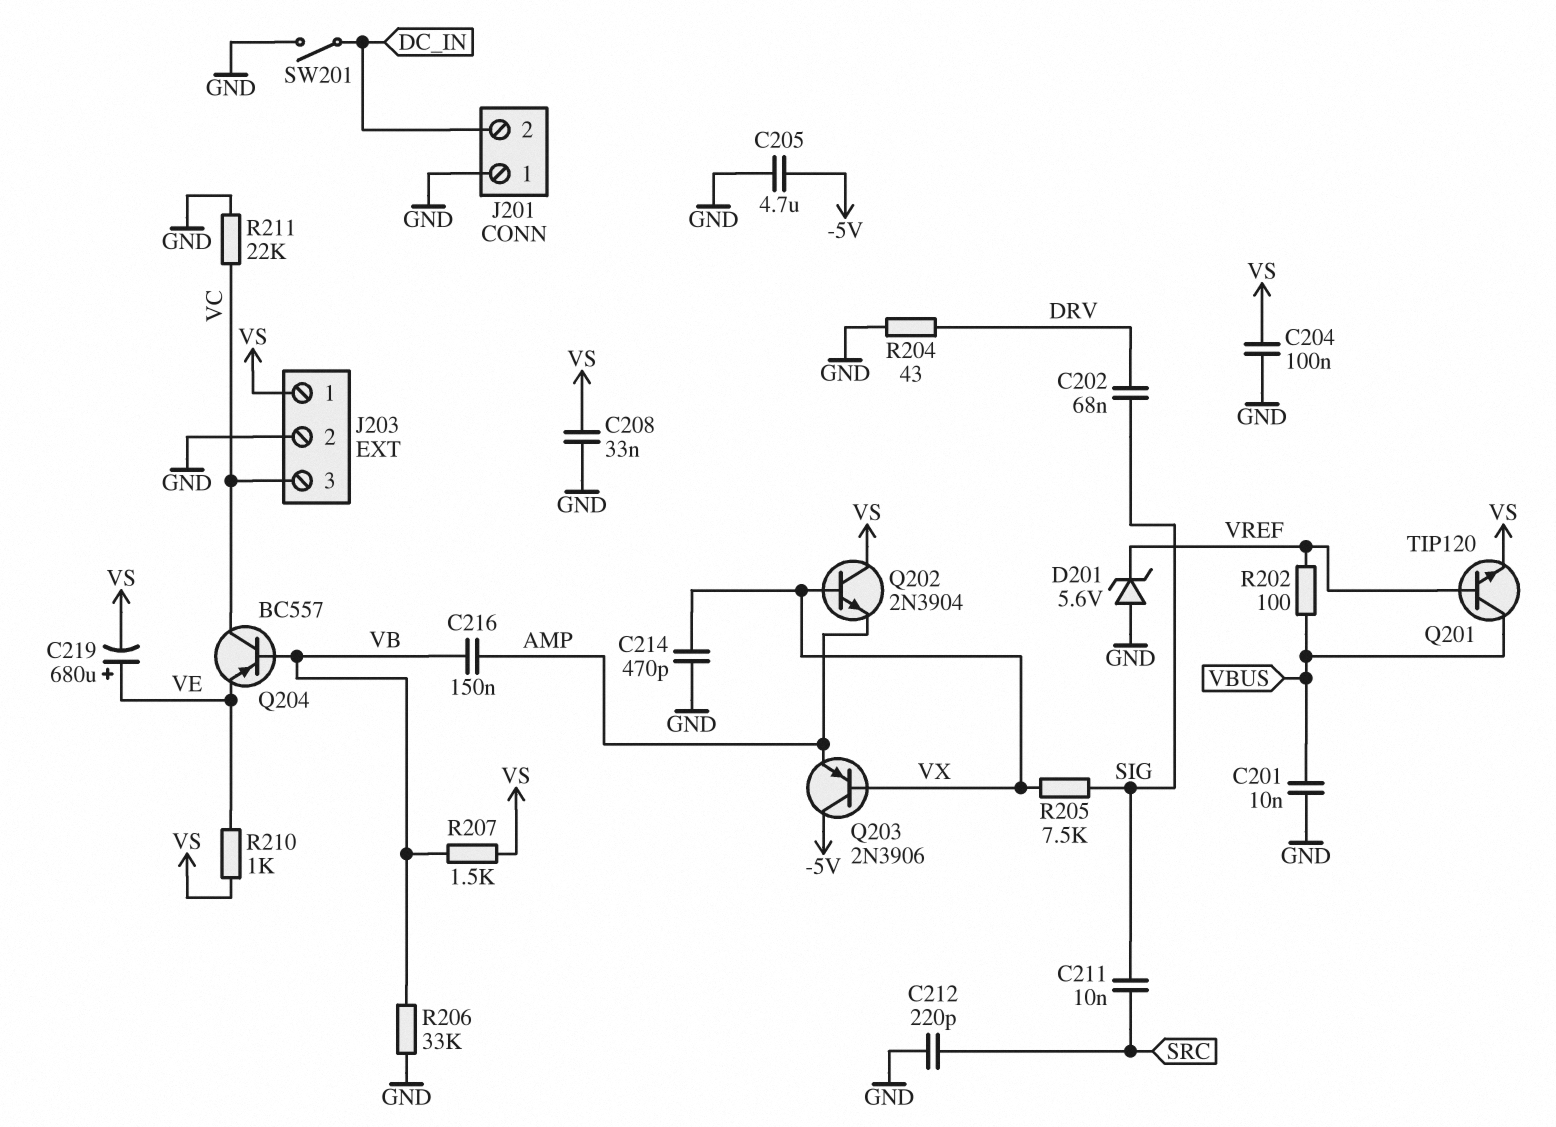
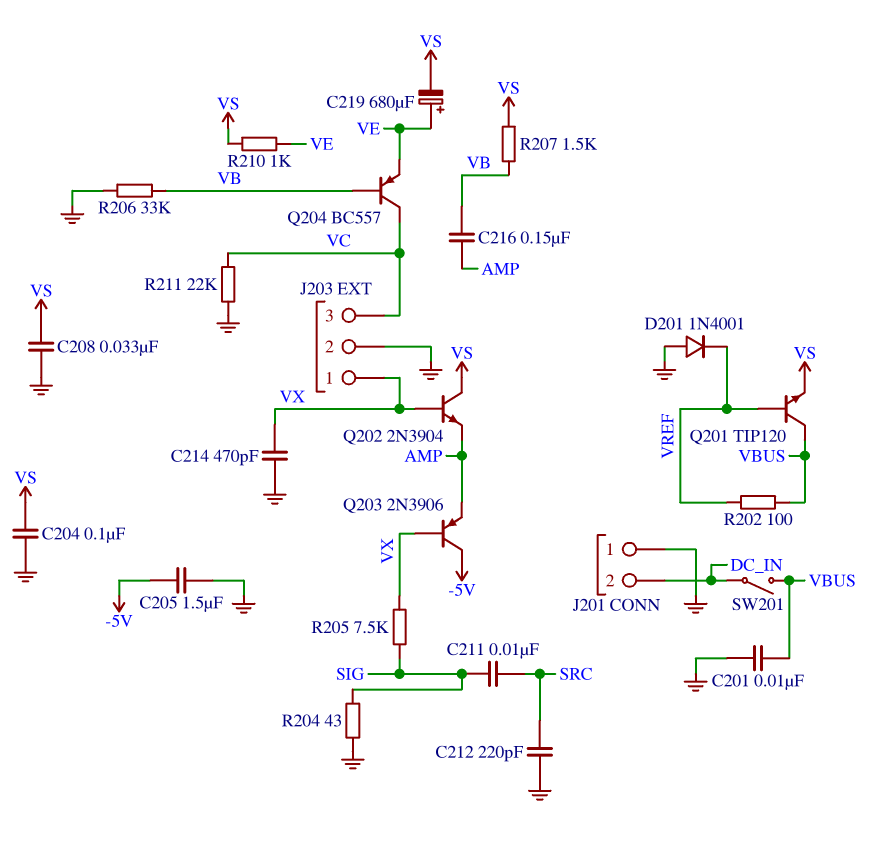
C202: 68nF (DRV, SIG) -> none
C205: 4.7uF (-5V, GND) -> 1.5uF (-5V, GND)
D201: zener 5.6V (A GND, K VREF) -> diode 1N4001 (A GND, K VREF)
J203 pin 1: VS -> VX
R204: 43 (DRV, GND) -> 43 (GND, SIG)
SW201: switch (DC_IN, GND) -> switch (DC_IN, VBUS)

